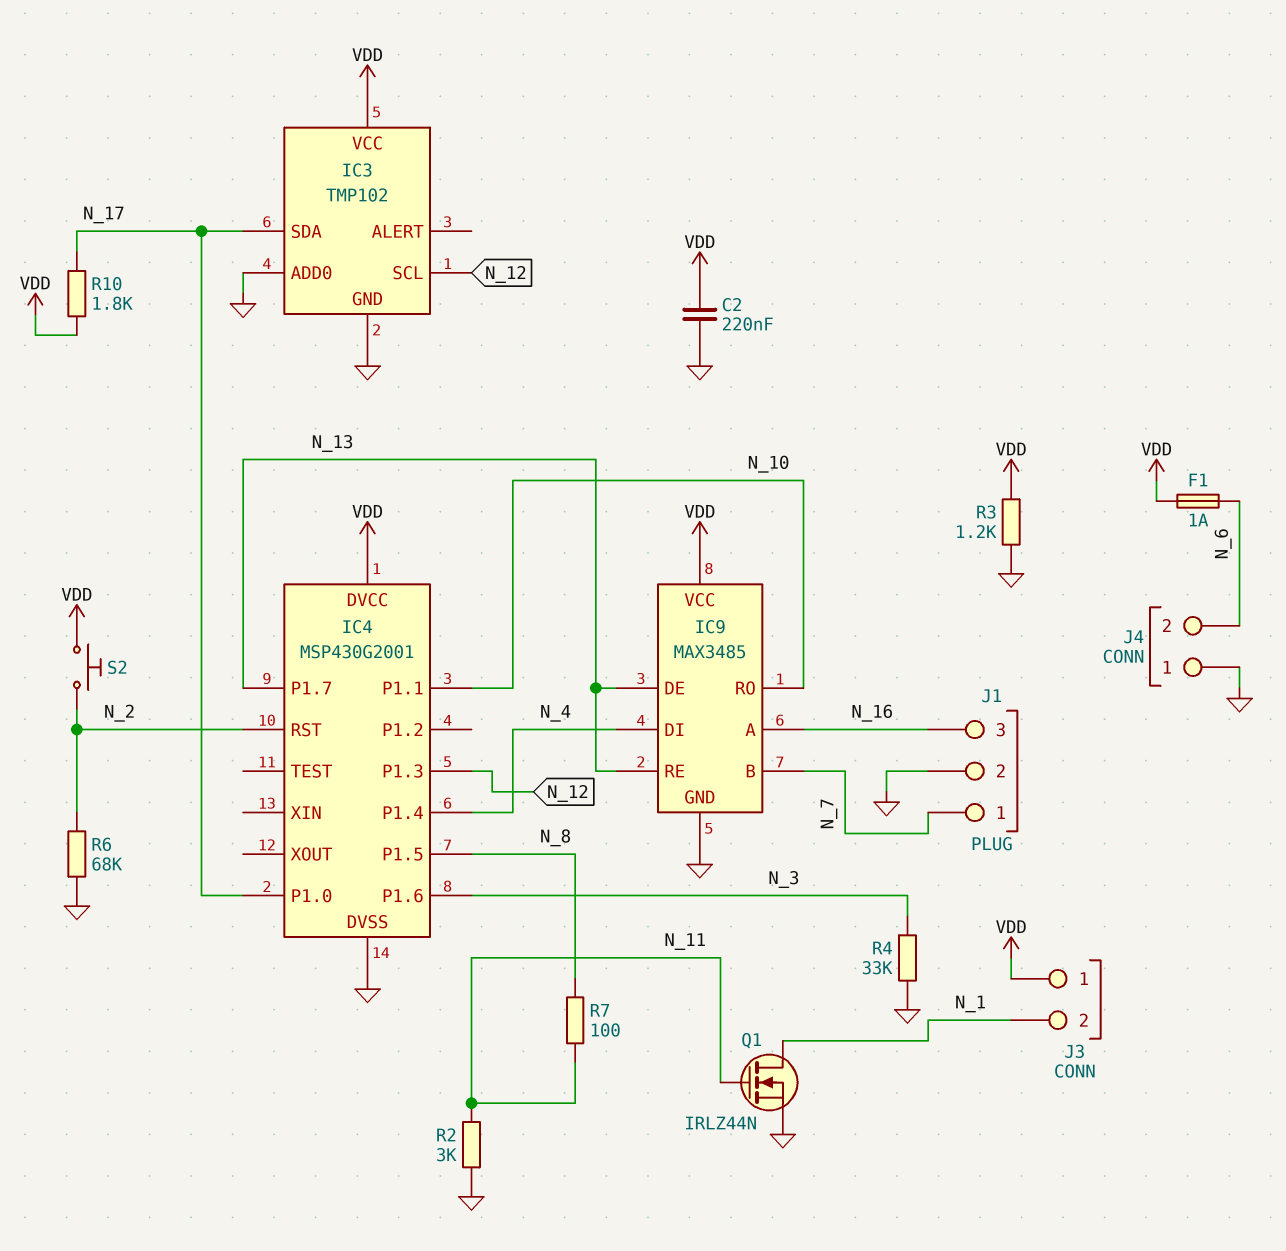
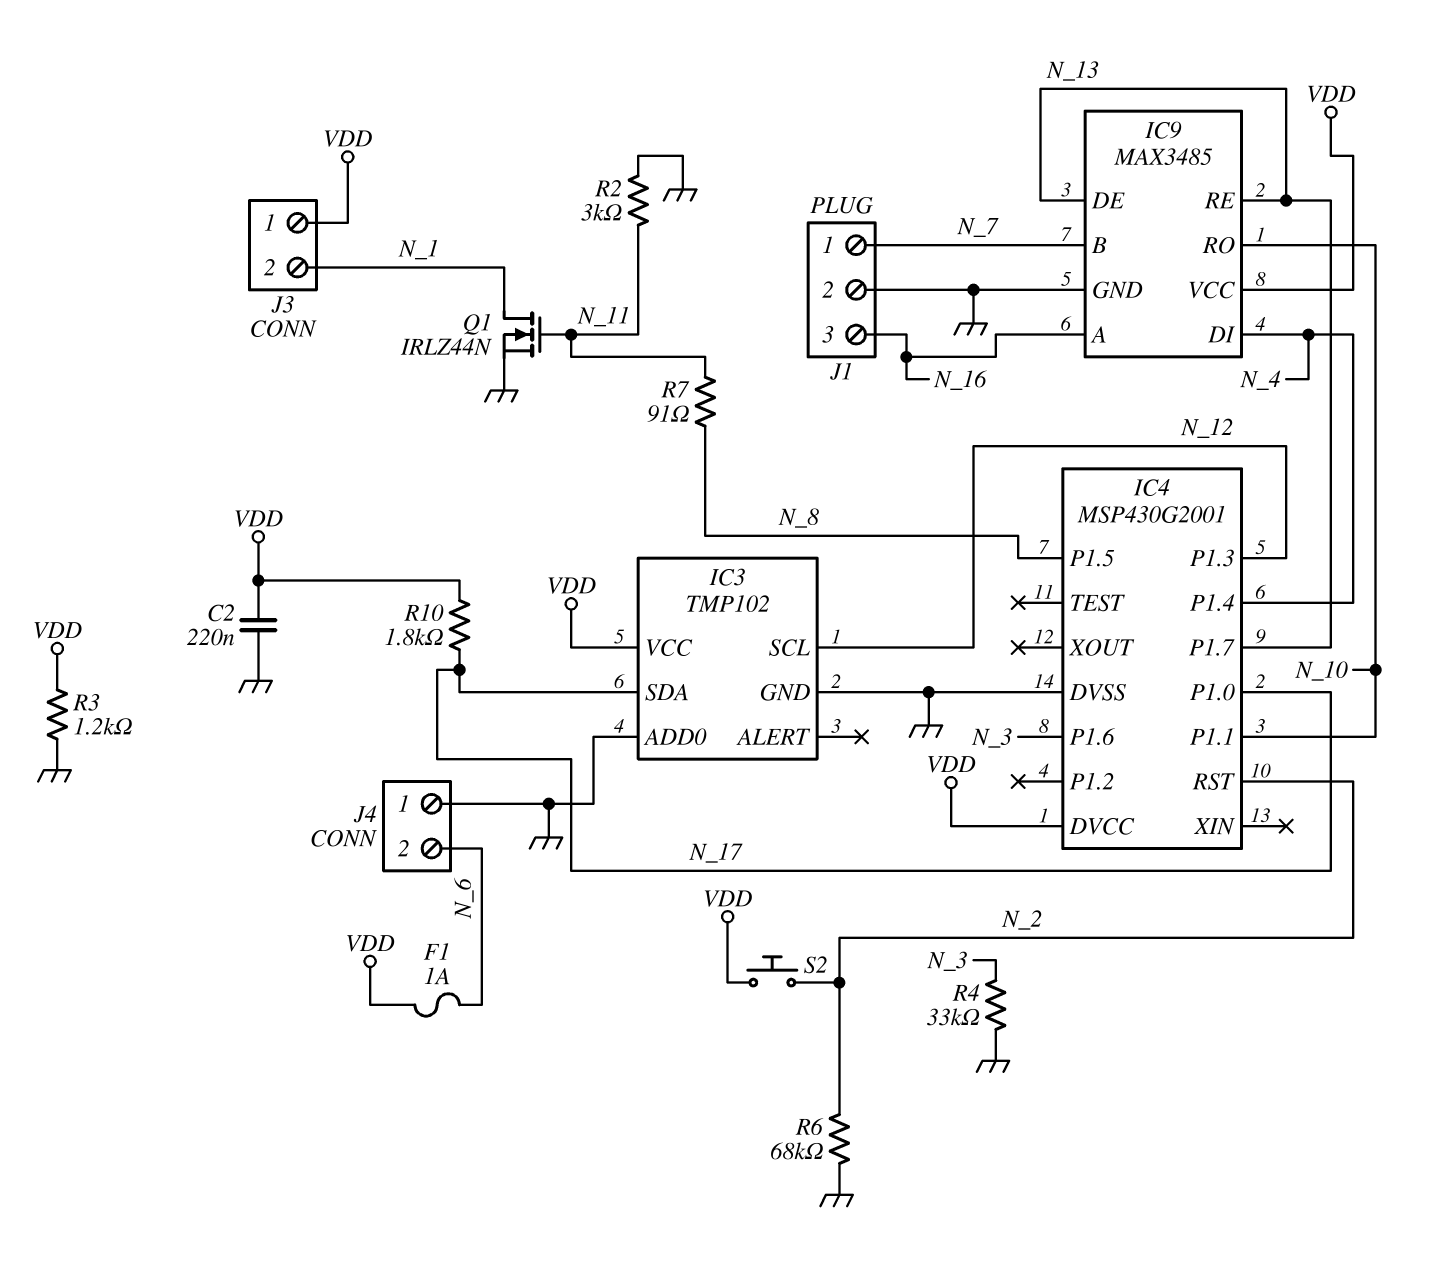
R7: 100 (N_8, N_11) -> 91 (N_8, N_11)

